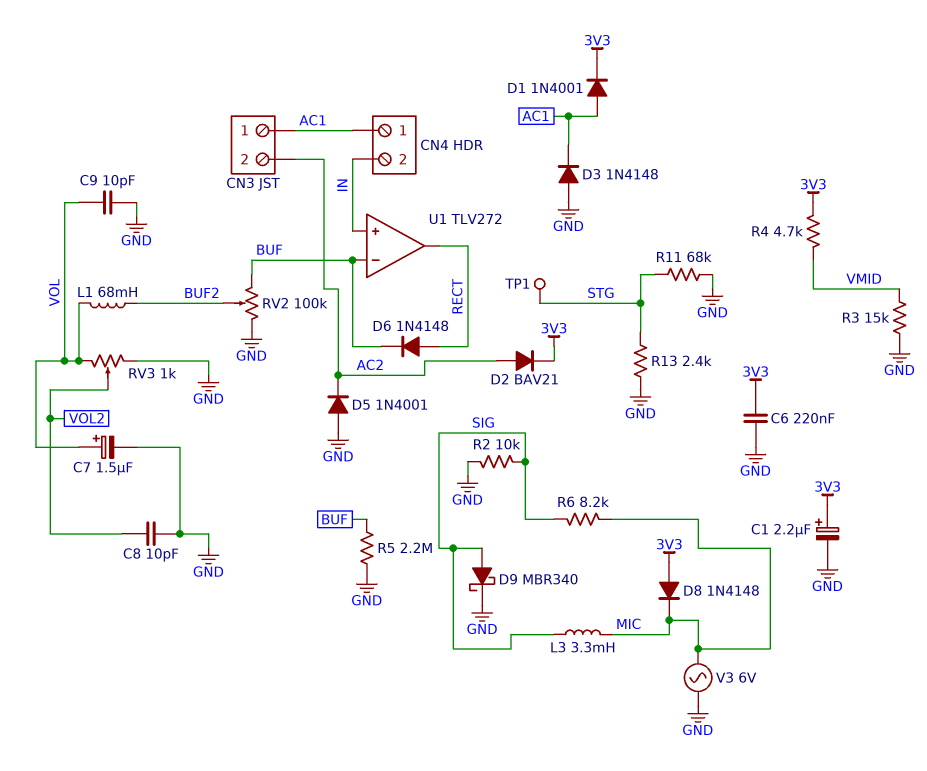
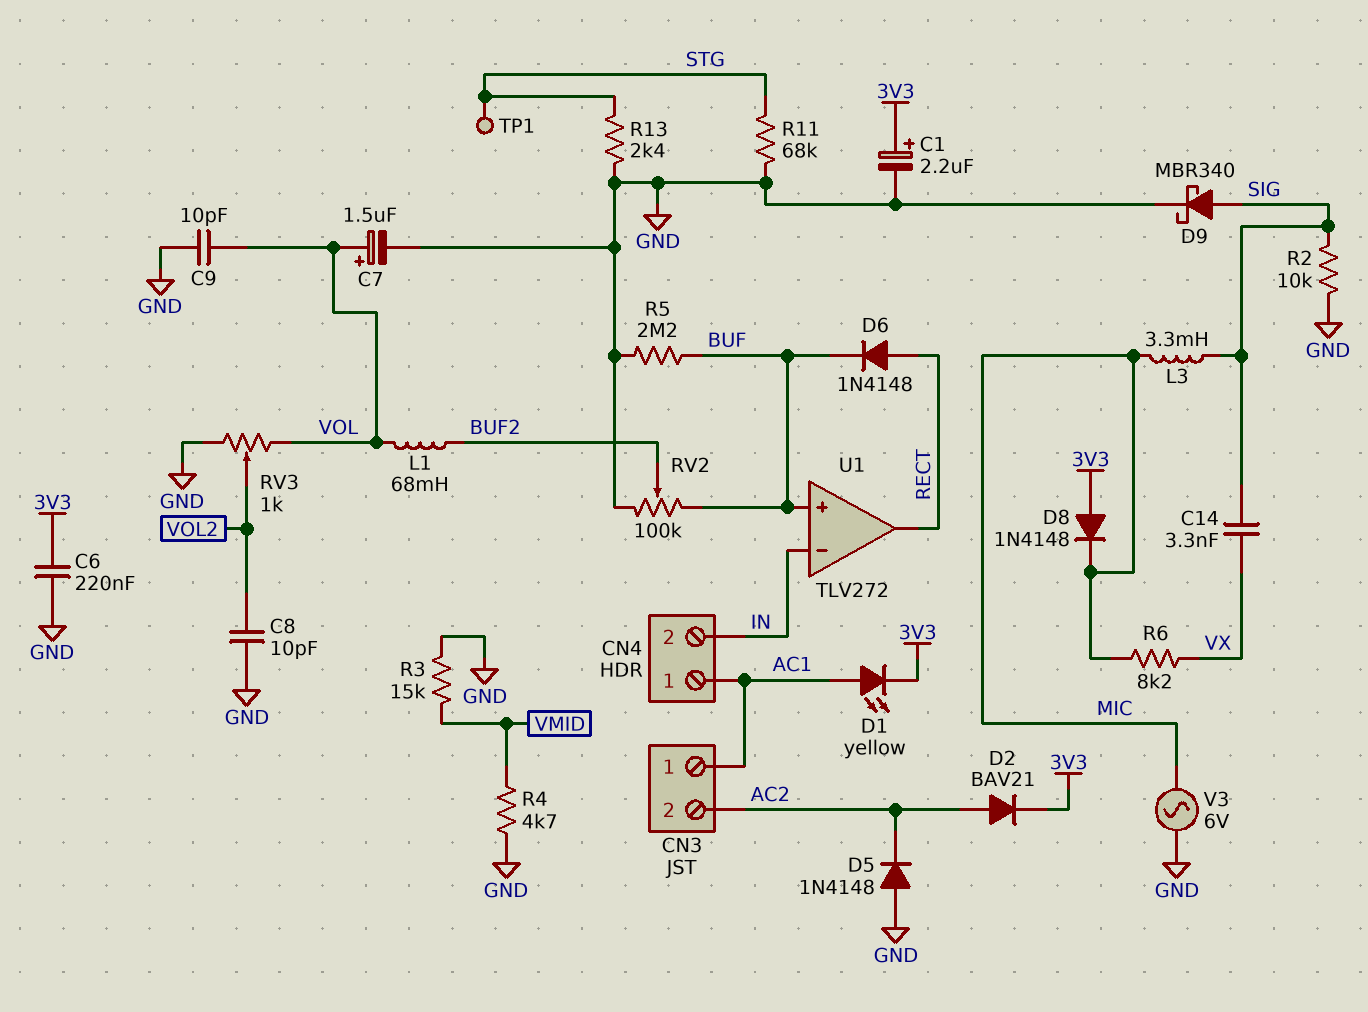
C14: none -> 3.3nF (SIG, VX)
D1: diode 1N4001 (A AC1, K 3V3) -> LED yellow (A AC1, K 3V3)
D3: diode 1N4148 (A GND, K AC1) -> none
D5: diode 1N4001 (A GND, K AC2) -> diode 1N4148 (A GND, K AC2)
R4: 4.7k (3V3, VMID) -> 4.7k (GND, VMID)
R6: 8.2k (MIC, SIG) -> 8.2k (MIC, VX)
U1 pin in+: IN -> BUF
U1 pin in-: BUF -> IN

